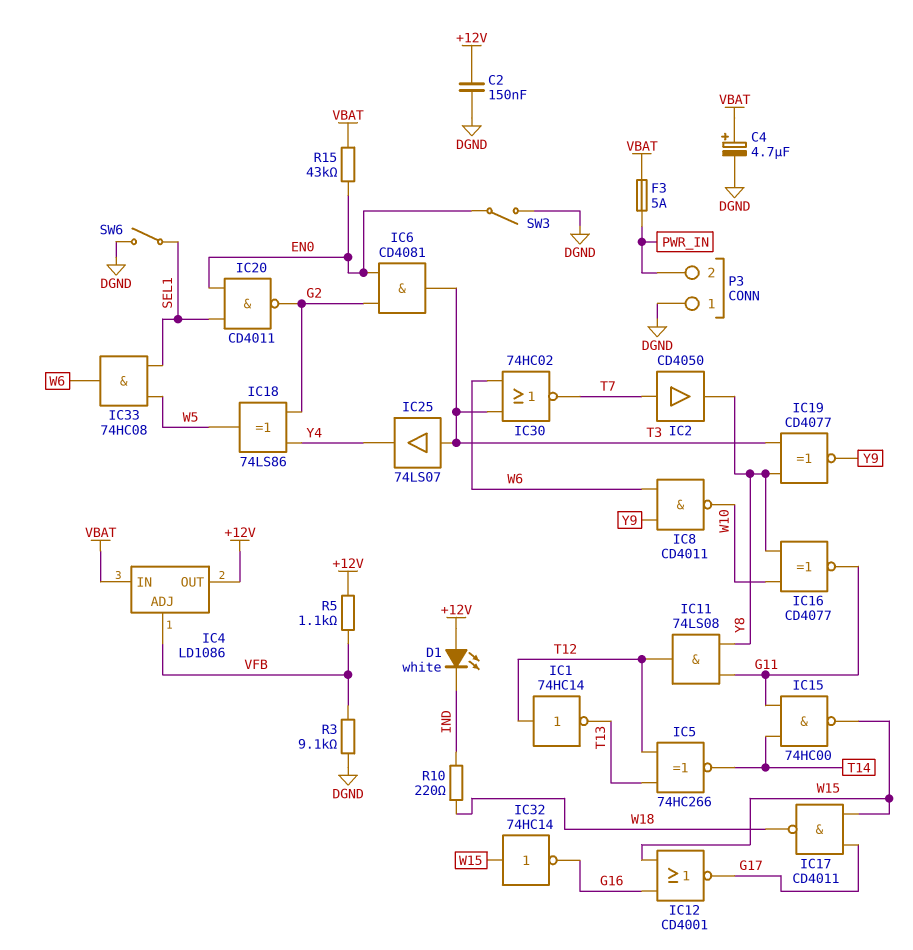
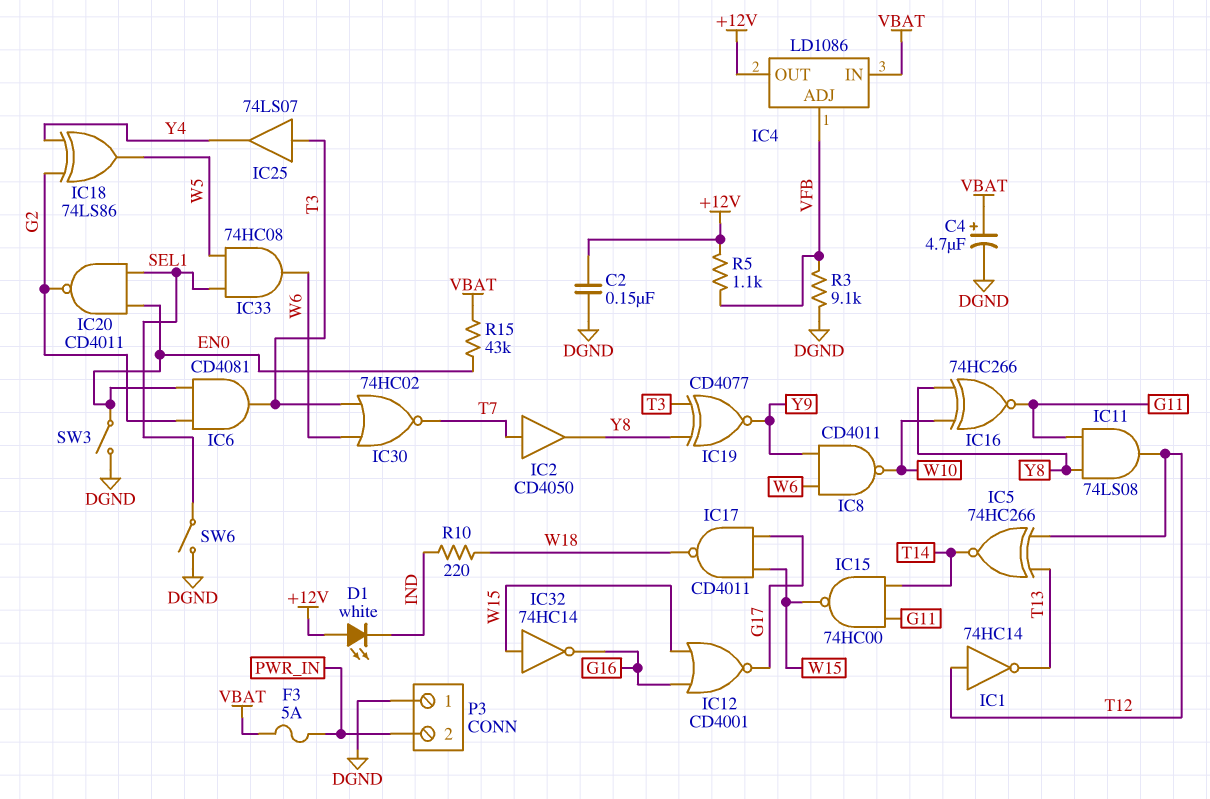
IC16: XNOR CD4077 (in W10, in Y8, out G11) -> XNOR 74HC266 (in W10, in Y8, out G11)

